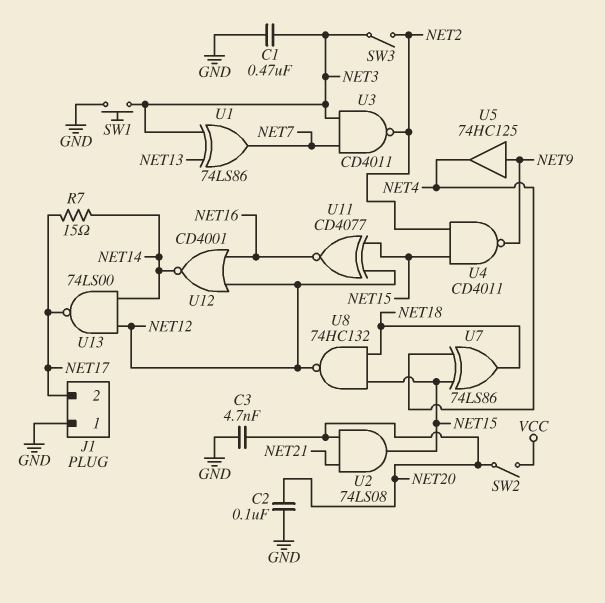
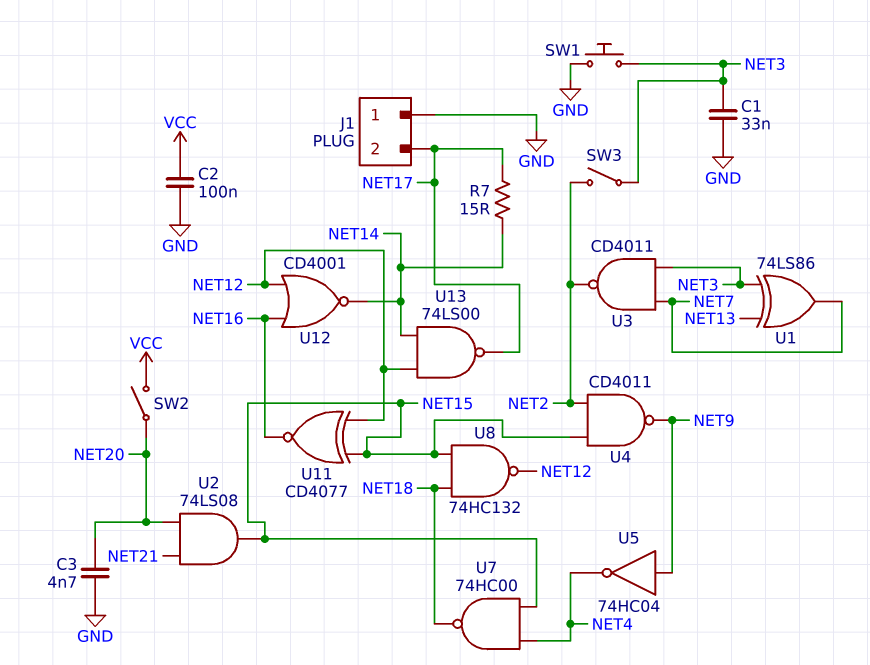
C1: 470nF (GND, NET3) -> 33nF (GND, NET3)
C2: 100nF (GND, NET20) -> 100nF (GND, VCC)
U5: buffer 74HC125 (in NET9, out NET4) -> NOT 74HC04 (in NET9, out NET4)
U7: XOR 74LS86 (in NET4, in NET15, out NET18) -> NAND 74HC00 (in NET4, in NET15, out NET18)

